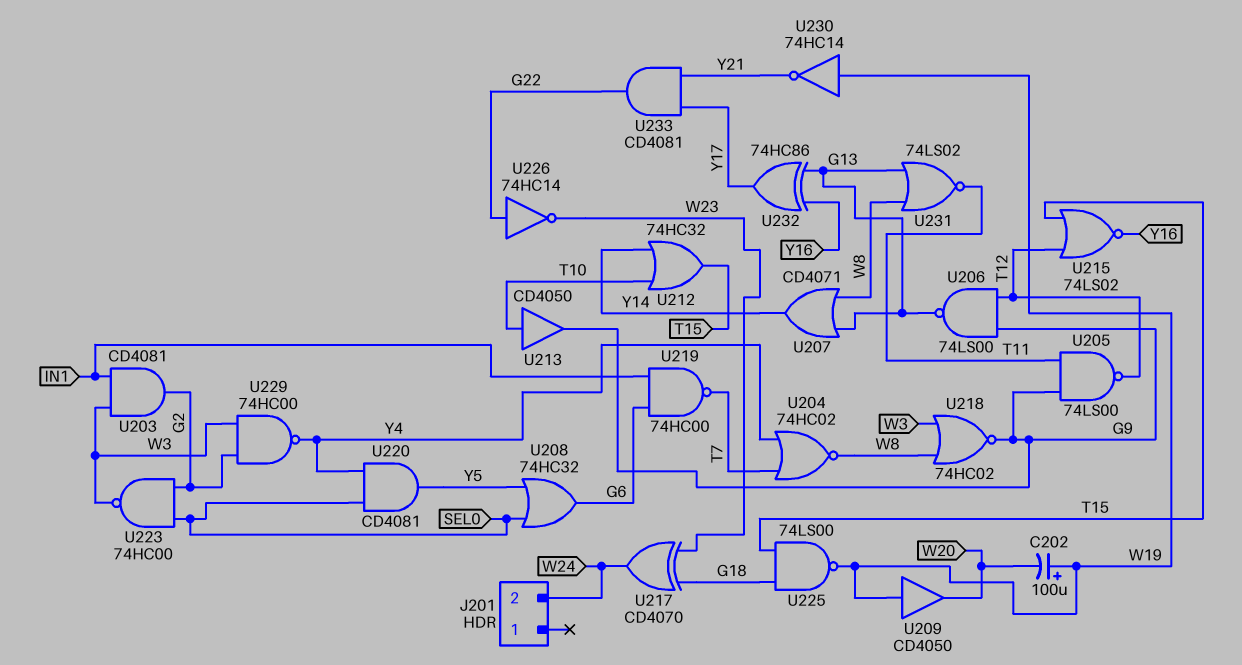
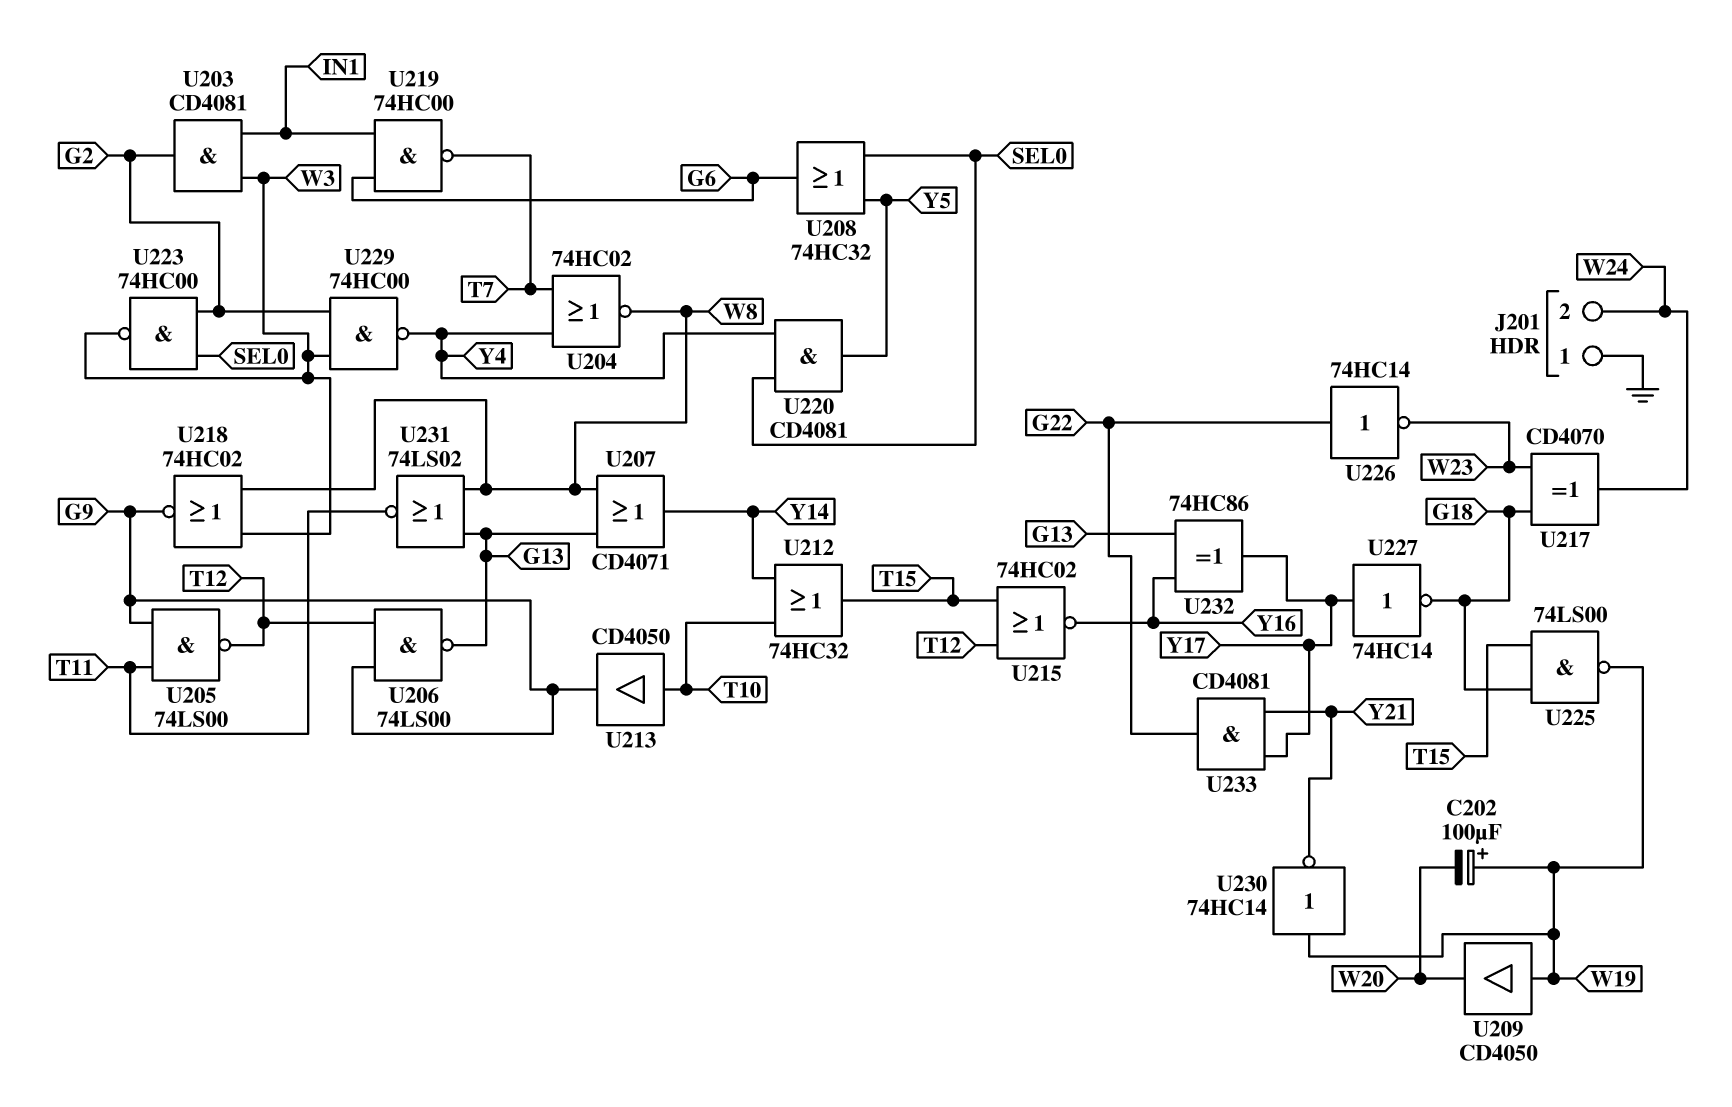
J201 pin 1: none -> GND
U215: NOR 74LS02 (in T12, in T15, out Y16) -> NOR 74HC02 (in T12, in T15, out Y16)
U227: none -> NOT 74HC14 (in Y17, out G18)

